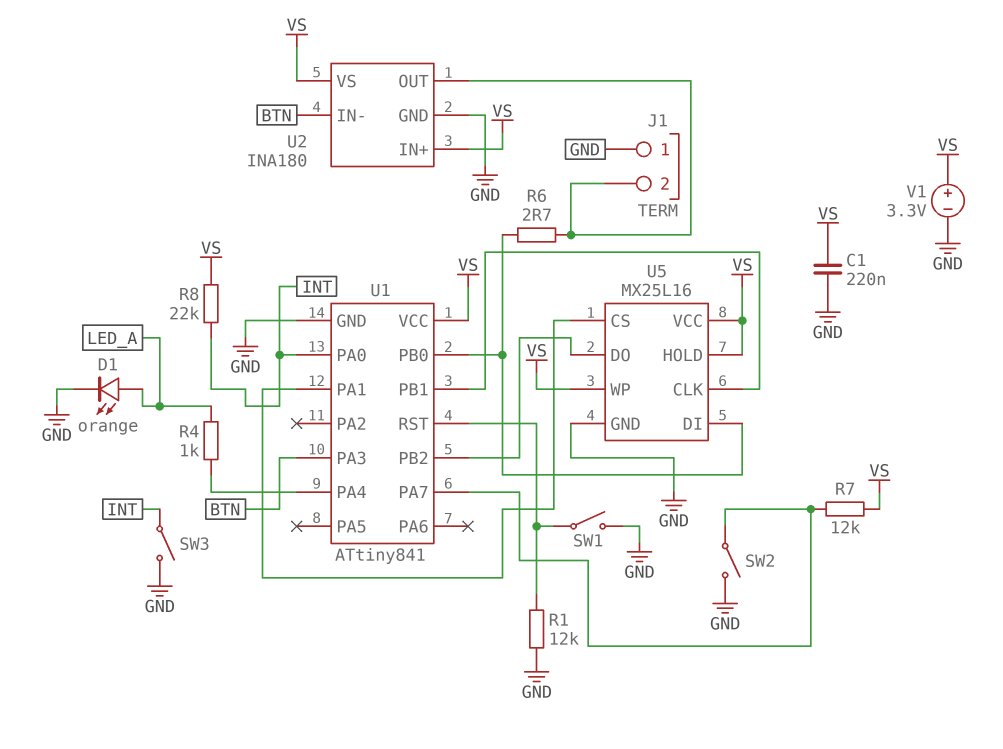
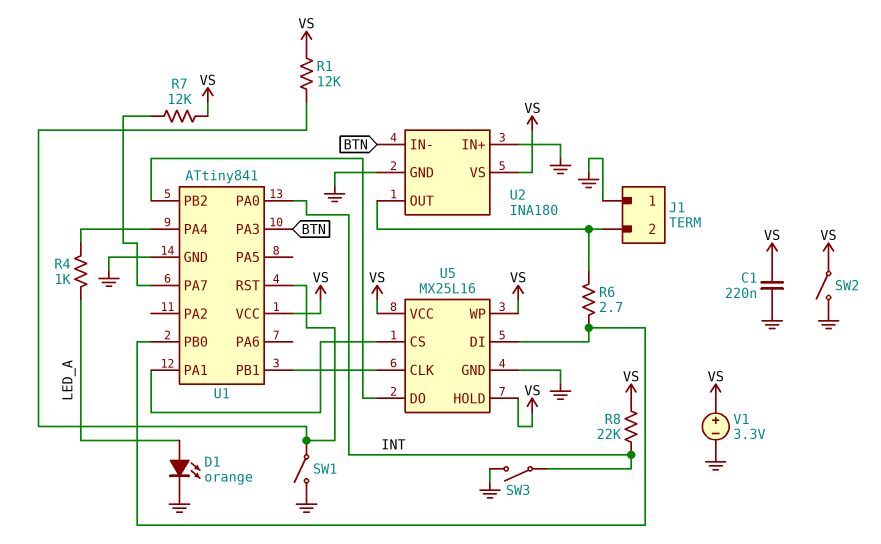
R1: 12k (GND, U1/RST) -> 12k (U1/RST, VS)
SW2: switch (GND, U1/PA7) -> switch (GND, VS)
U2 pin IN+: VS -> GND

